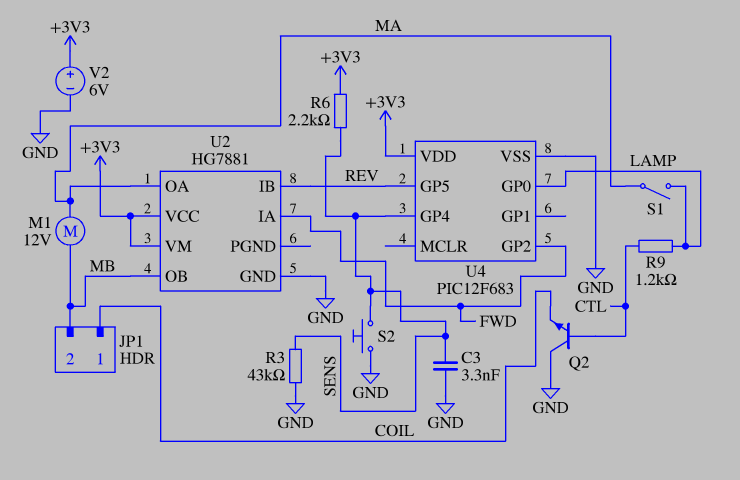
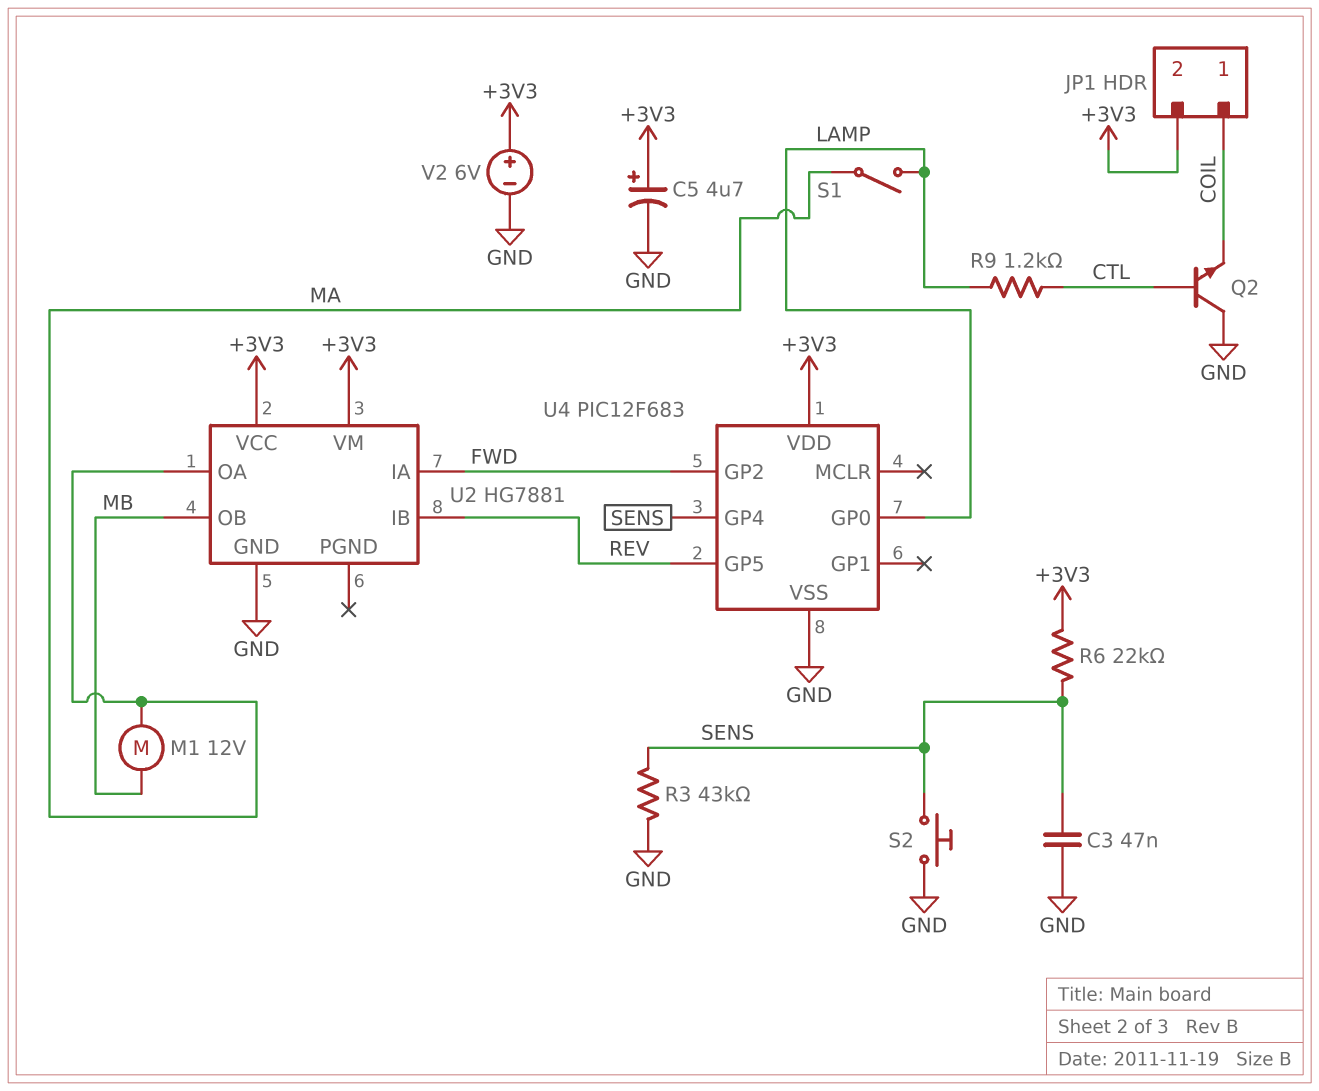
C3: 3.3nF (GND, SENS) -> 47nF (GND, SENS)
C5: none -> 4.7uF (plus +3V3, minus GND)
JP1 pin 2: MB -> +3V3
R6: 2.2k (+3V3, SENS) -> 22k (+3V3, SENS)

